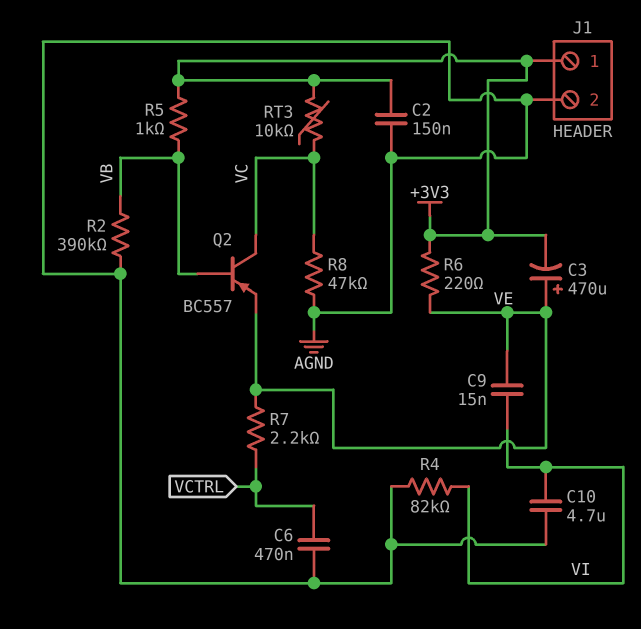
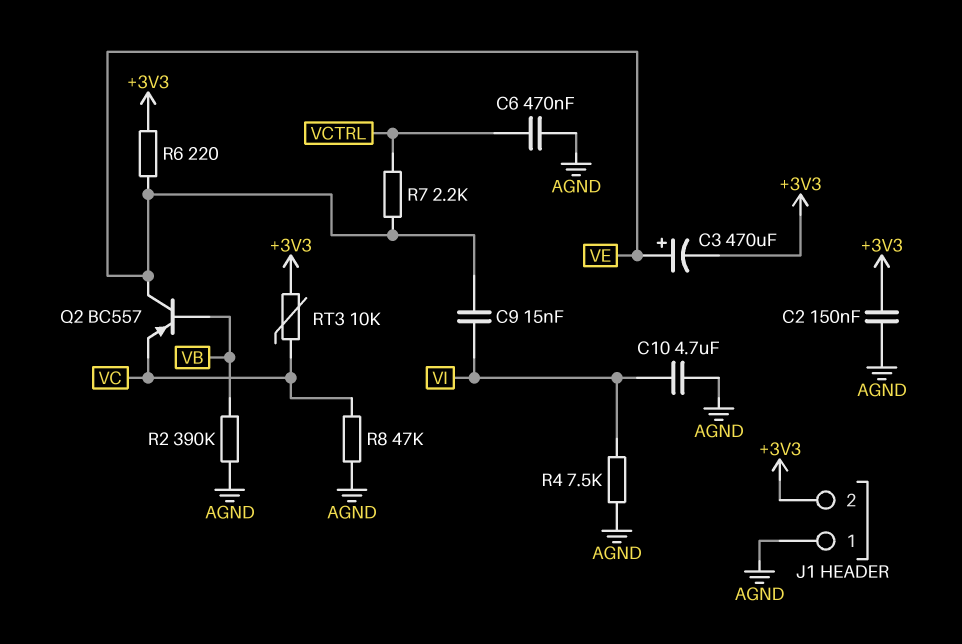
J1 pin 1: +3V3 -> AGND
J1 pin 2: AGND -> +3V3
Q2: PNP BC557 (B VB, C VC, E VE) -> PNP BC557 (B VB, C VE, E VC)
R4: 82k (AGND, VI) -> 7.5k (AGND, VI)
R5: 1k (+3V3, VB) -> none

